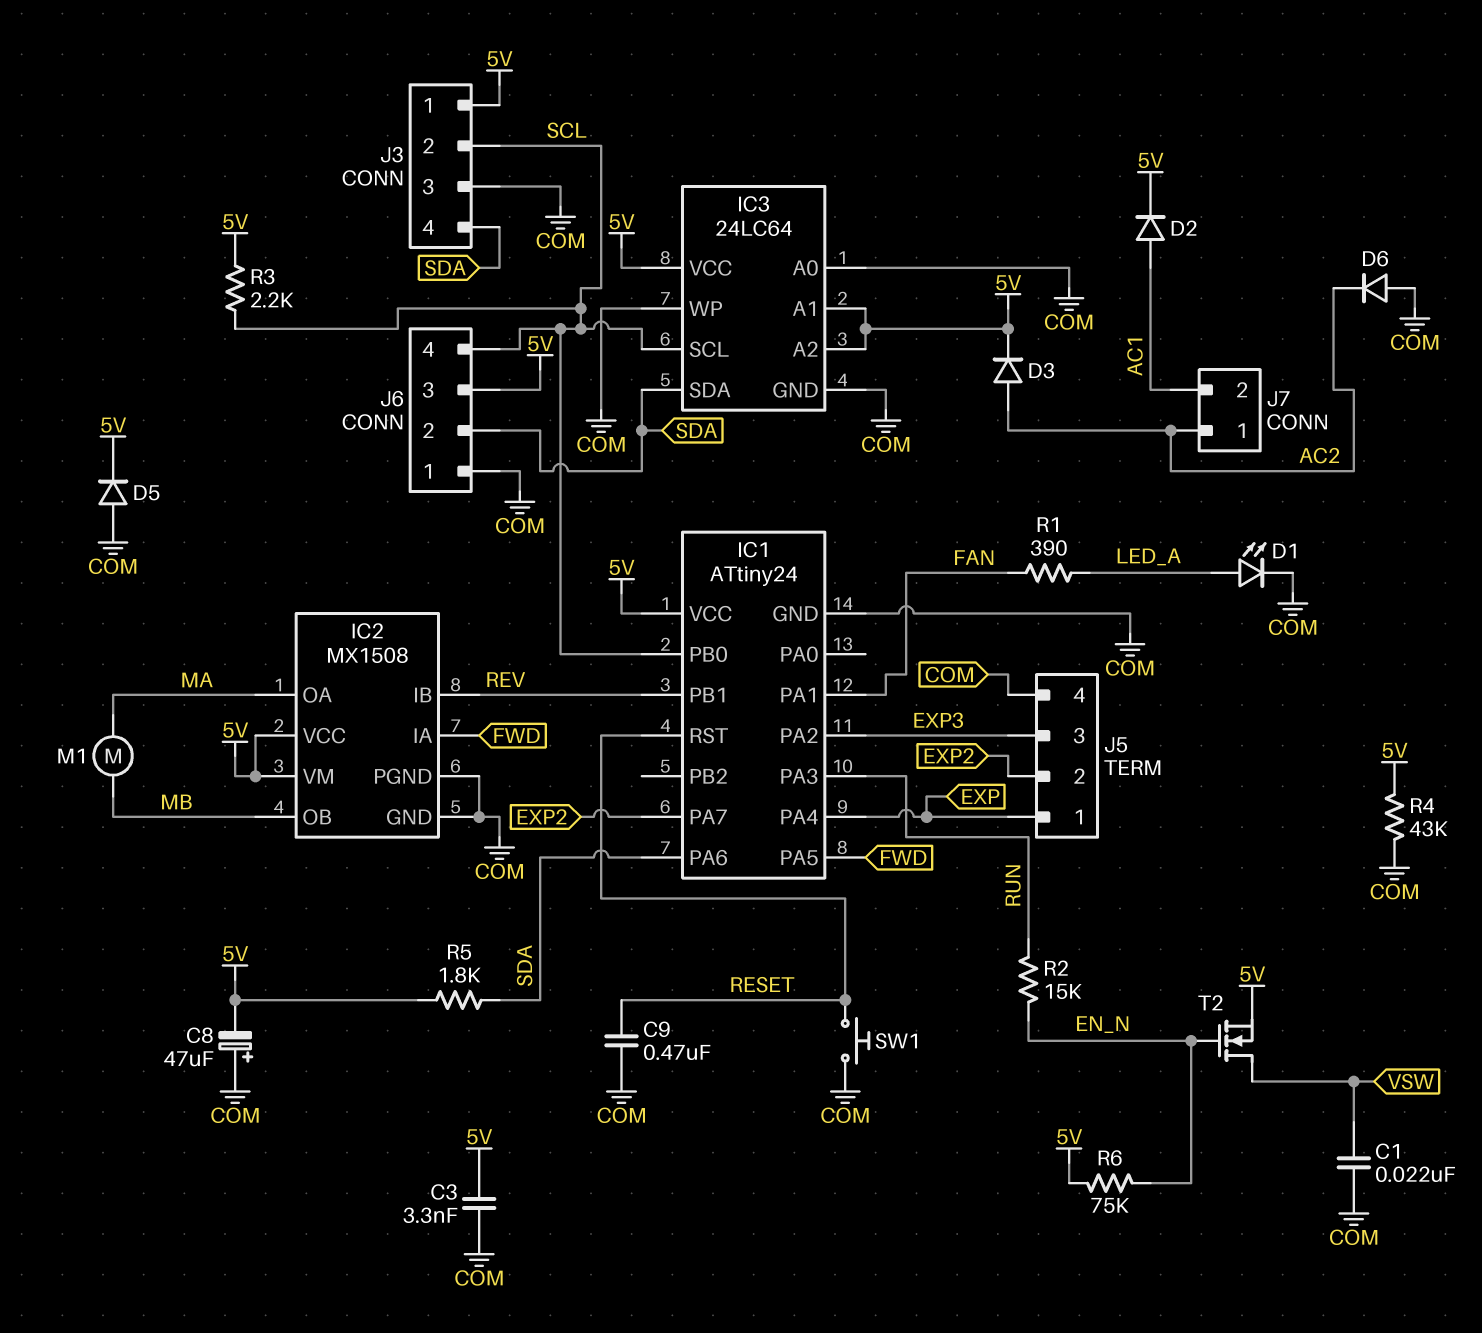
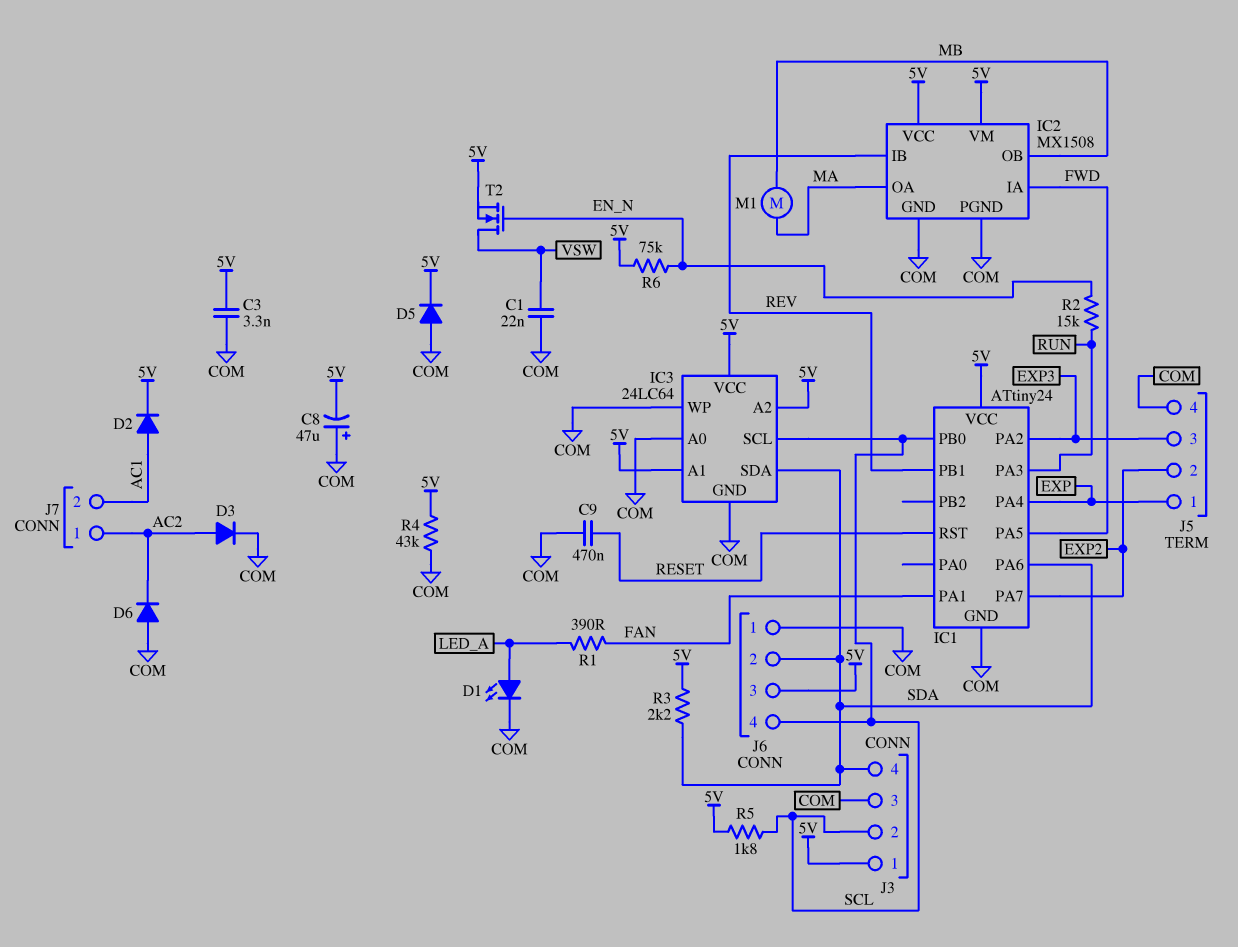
D3: diode (A AC2, K 5V) -> diode (A AC2, K COM)
R3: 2.2k (5V, SCL) -> 2.2k (5V, SDA)
R5: 1.8k (5V, SDA) -> 1.8k (5V, SCL)
SW1: button (COM, RESET) -> none

